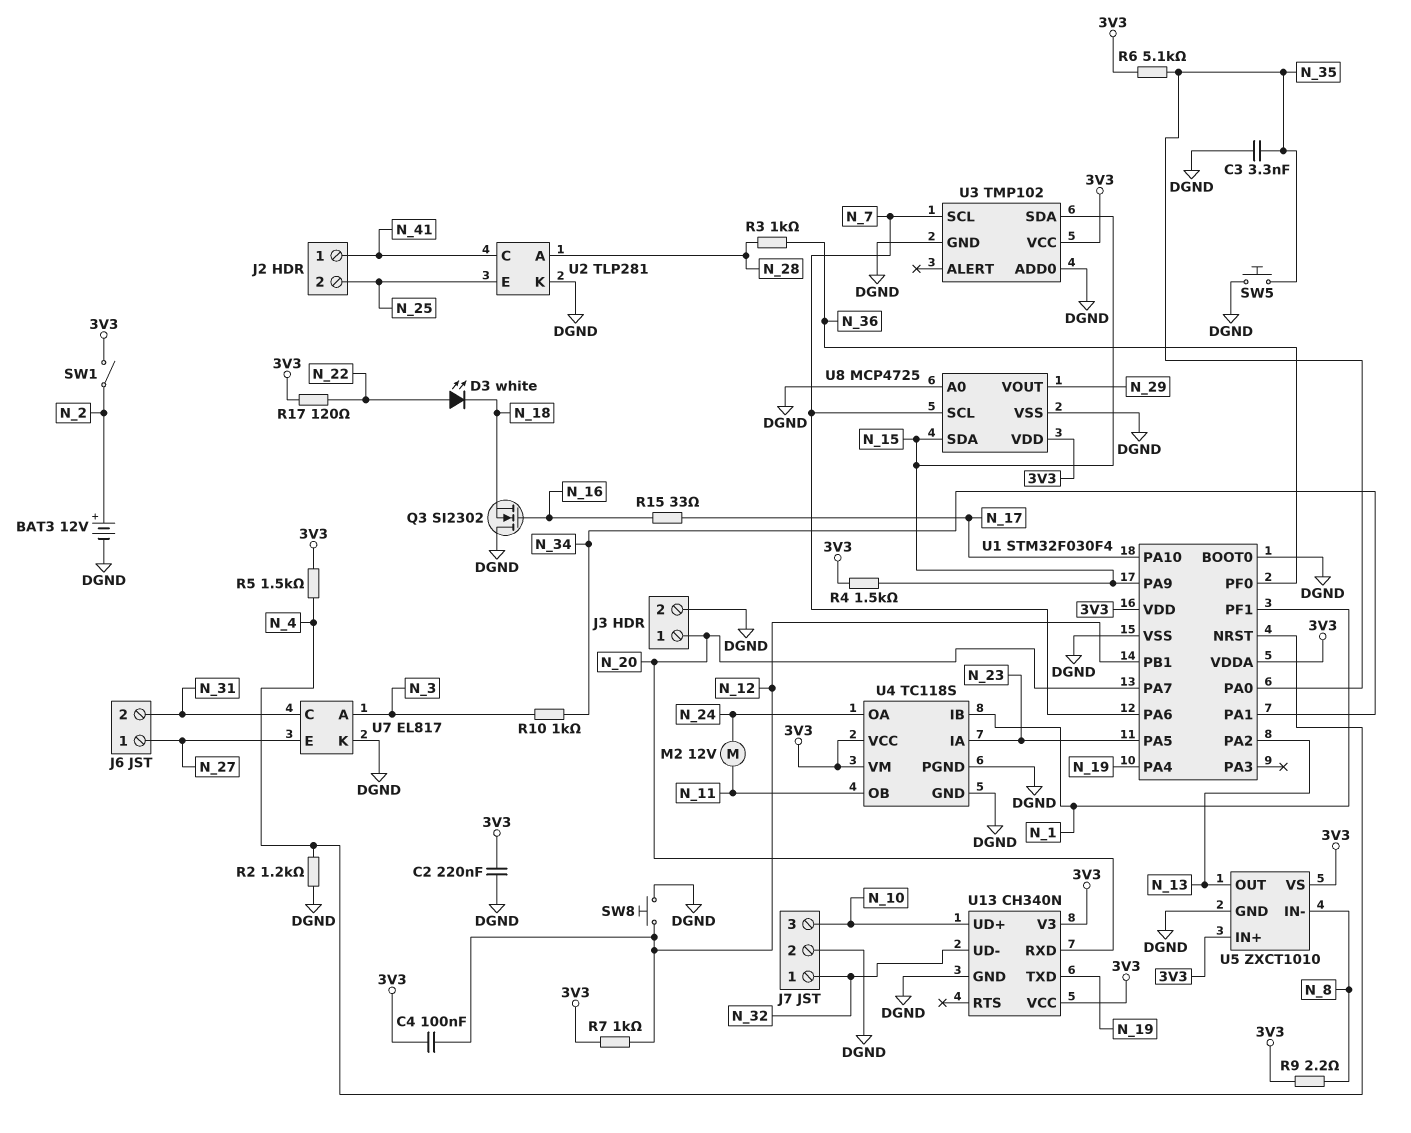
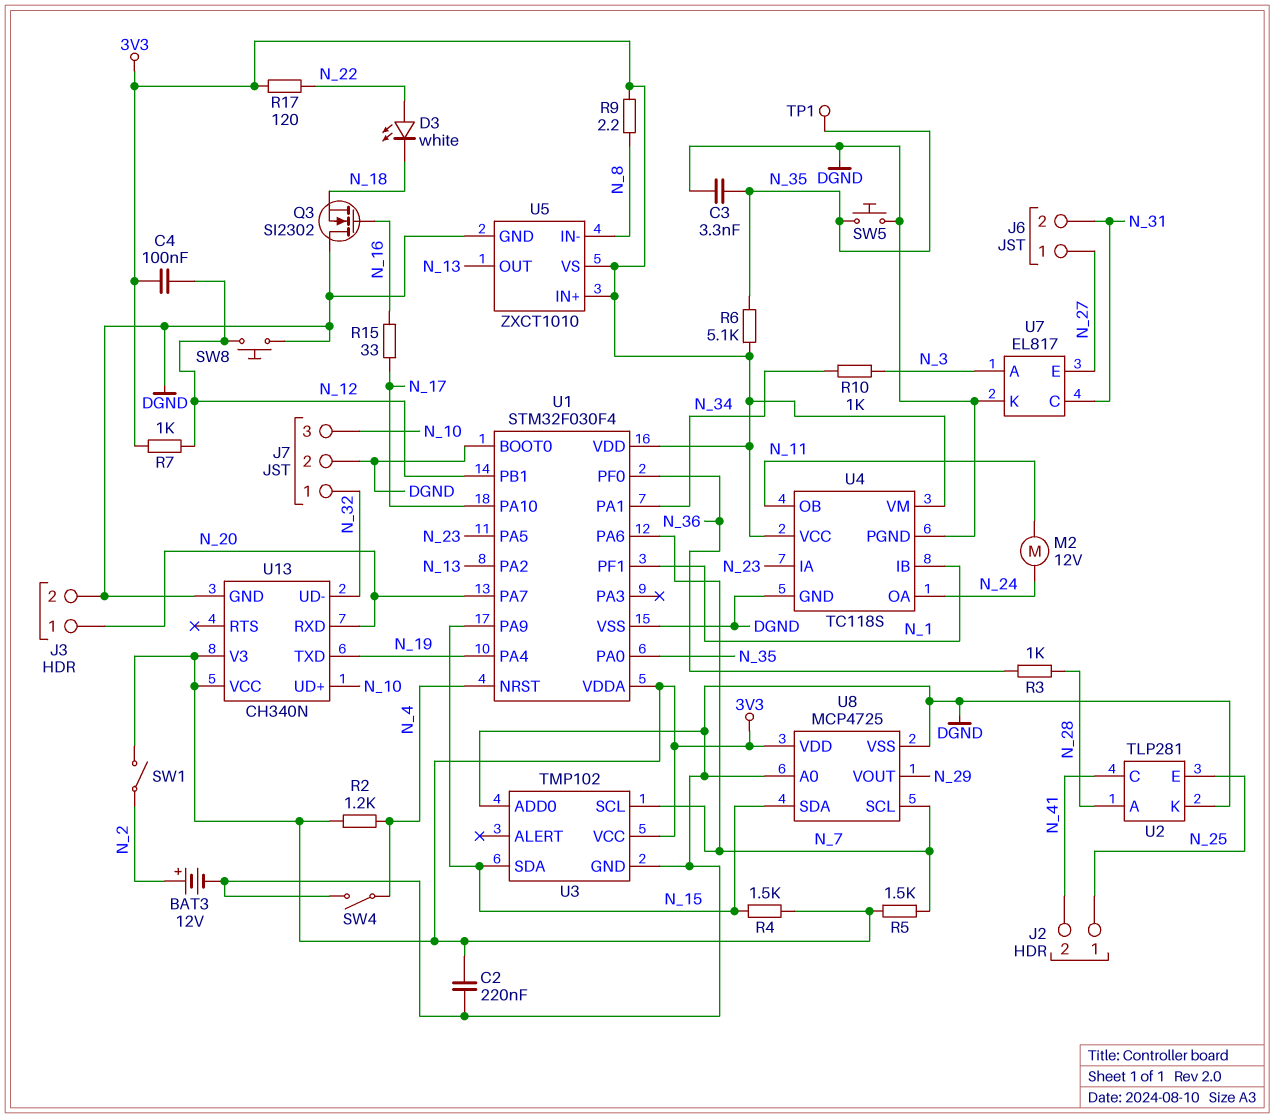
J2 pin 1: N_41 -> N_25
J2 pin 2: N_25 -> N_41
R2: 1.2k (DGND, N_4) -> 1.2k (3V3, N_4)
R5: 1.5k (3V3, N_4) -> 1.5k (3V3, N_7)
SW4: none -> switch (DGND, N_4)
TP1: none -> test point (N_35)

